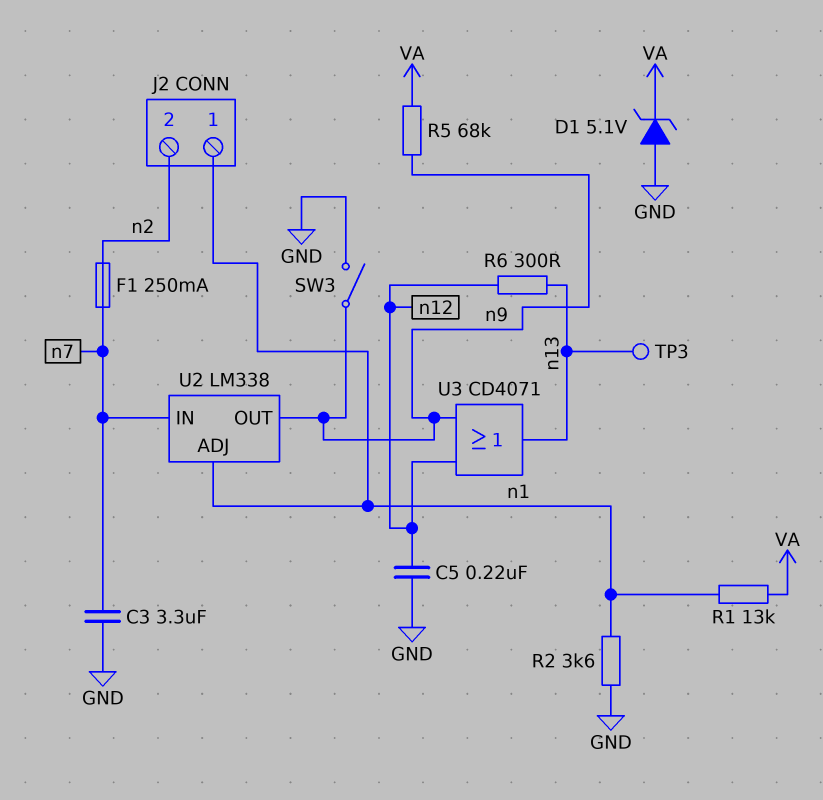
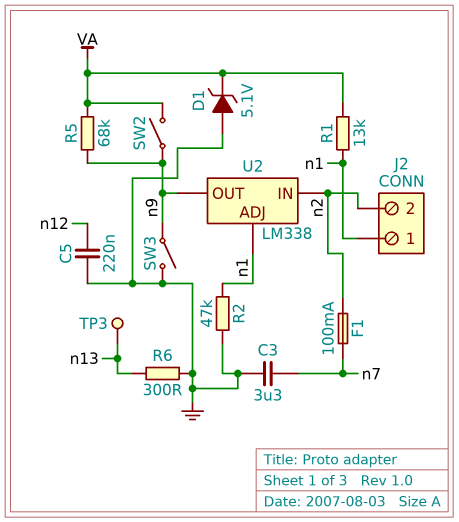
F1: 250mA (n2, n7) -> 100mA (n2, n7)
R2: 3.6k (GND, n1) -> 47k (GND, n1)
R6: 300 (n12, n13) -> 300 (GND, n13)
SW2: none -> switch (VA, n9)
U2 pin IN: n7 -> n2
U3: OR CD4071 (in n9, in n12, out n13) -> none

